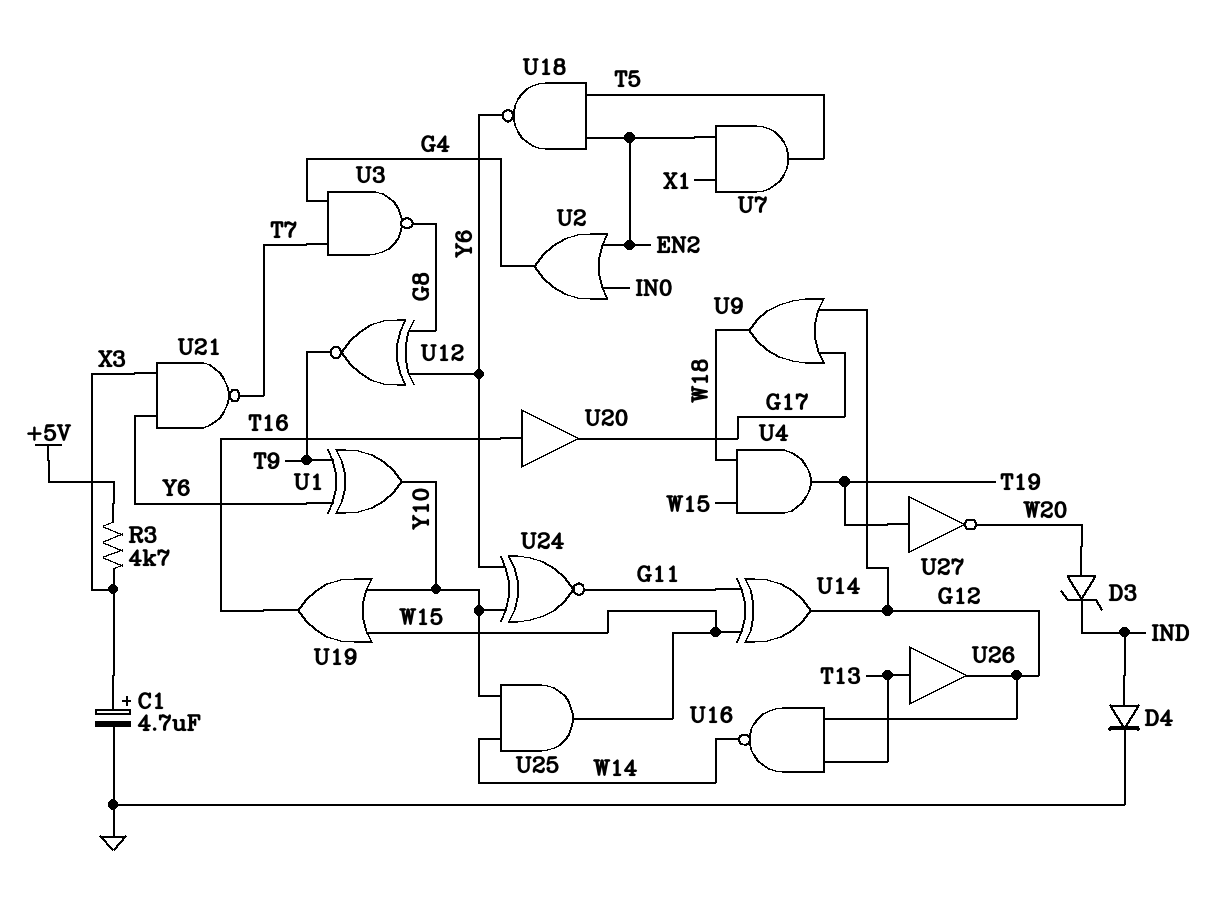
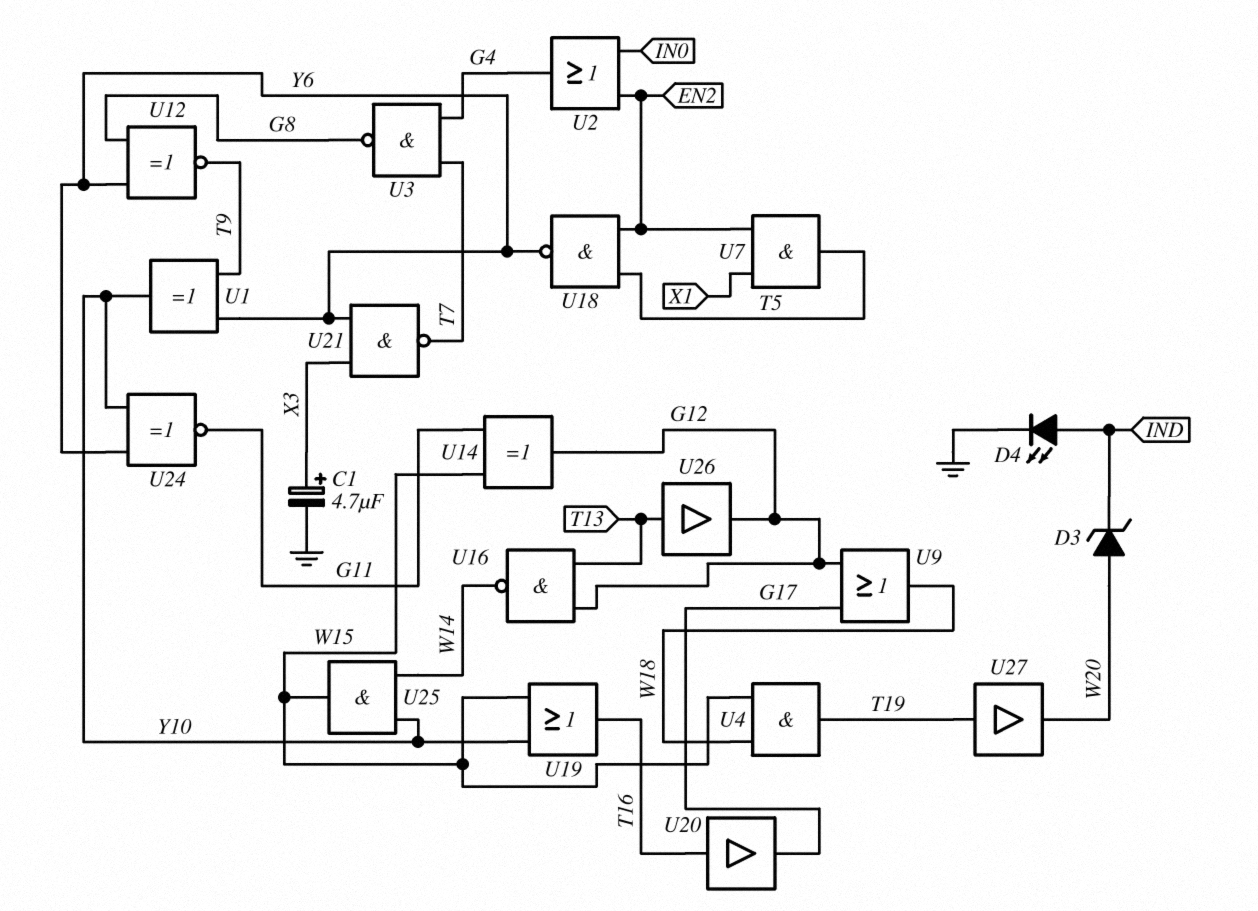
D4: diode (A IND, K GND) -> LED (A IND, K GND)
R3: 4.7k (+5V, X3) -> none
U27: NOT (in T19, out W20) -> buffer (in T19, out W20)

